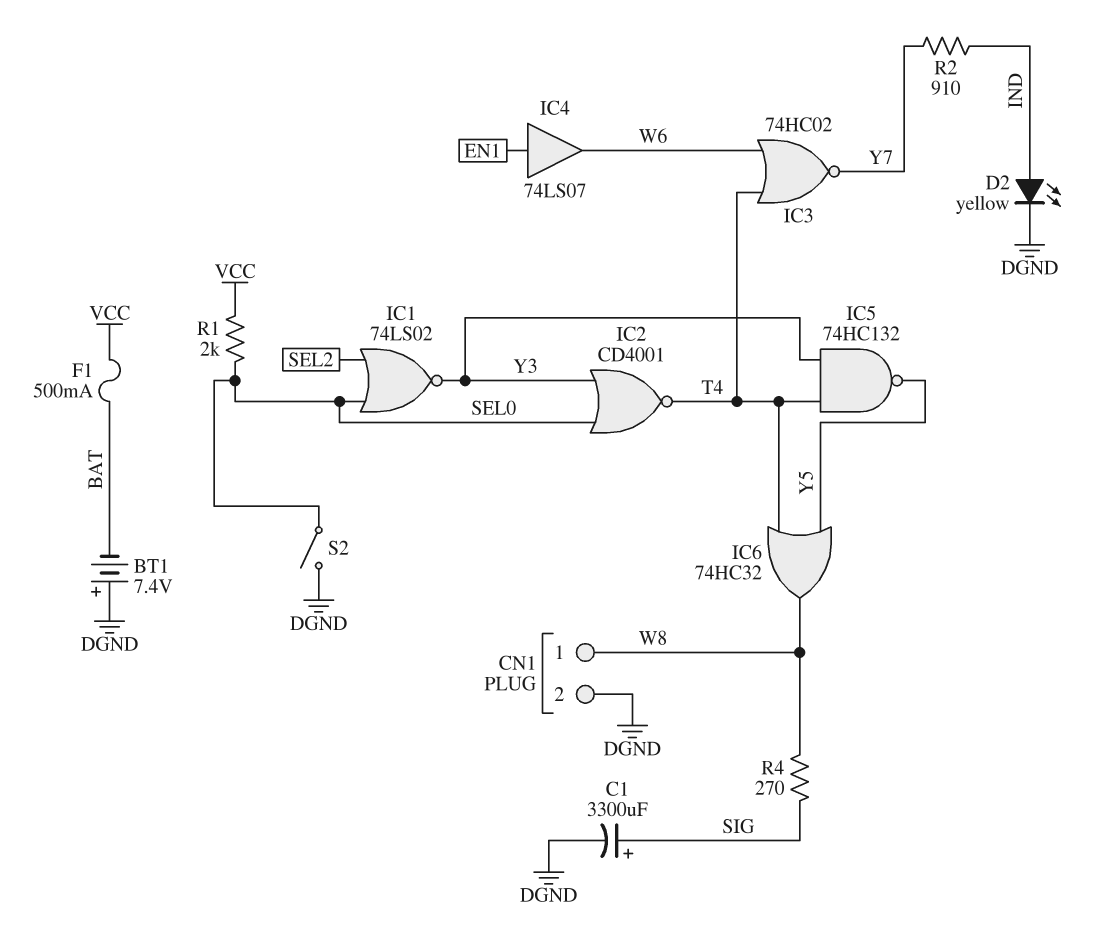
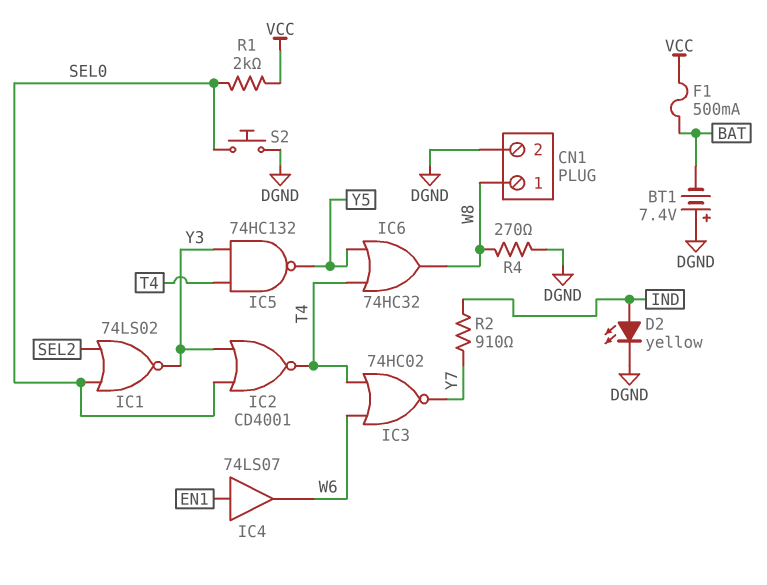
C1: 3300uF (plus SIG, minus DGND) -> none
R4: 270 (SIG, W8) -> 270 (DGND, W8)
S2: switch (DGND, SEL0) -> button (DGND, SEL0)

